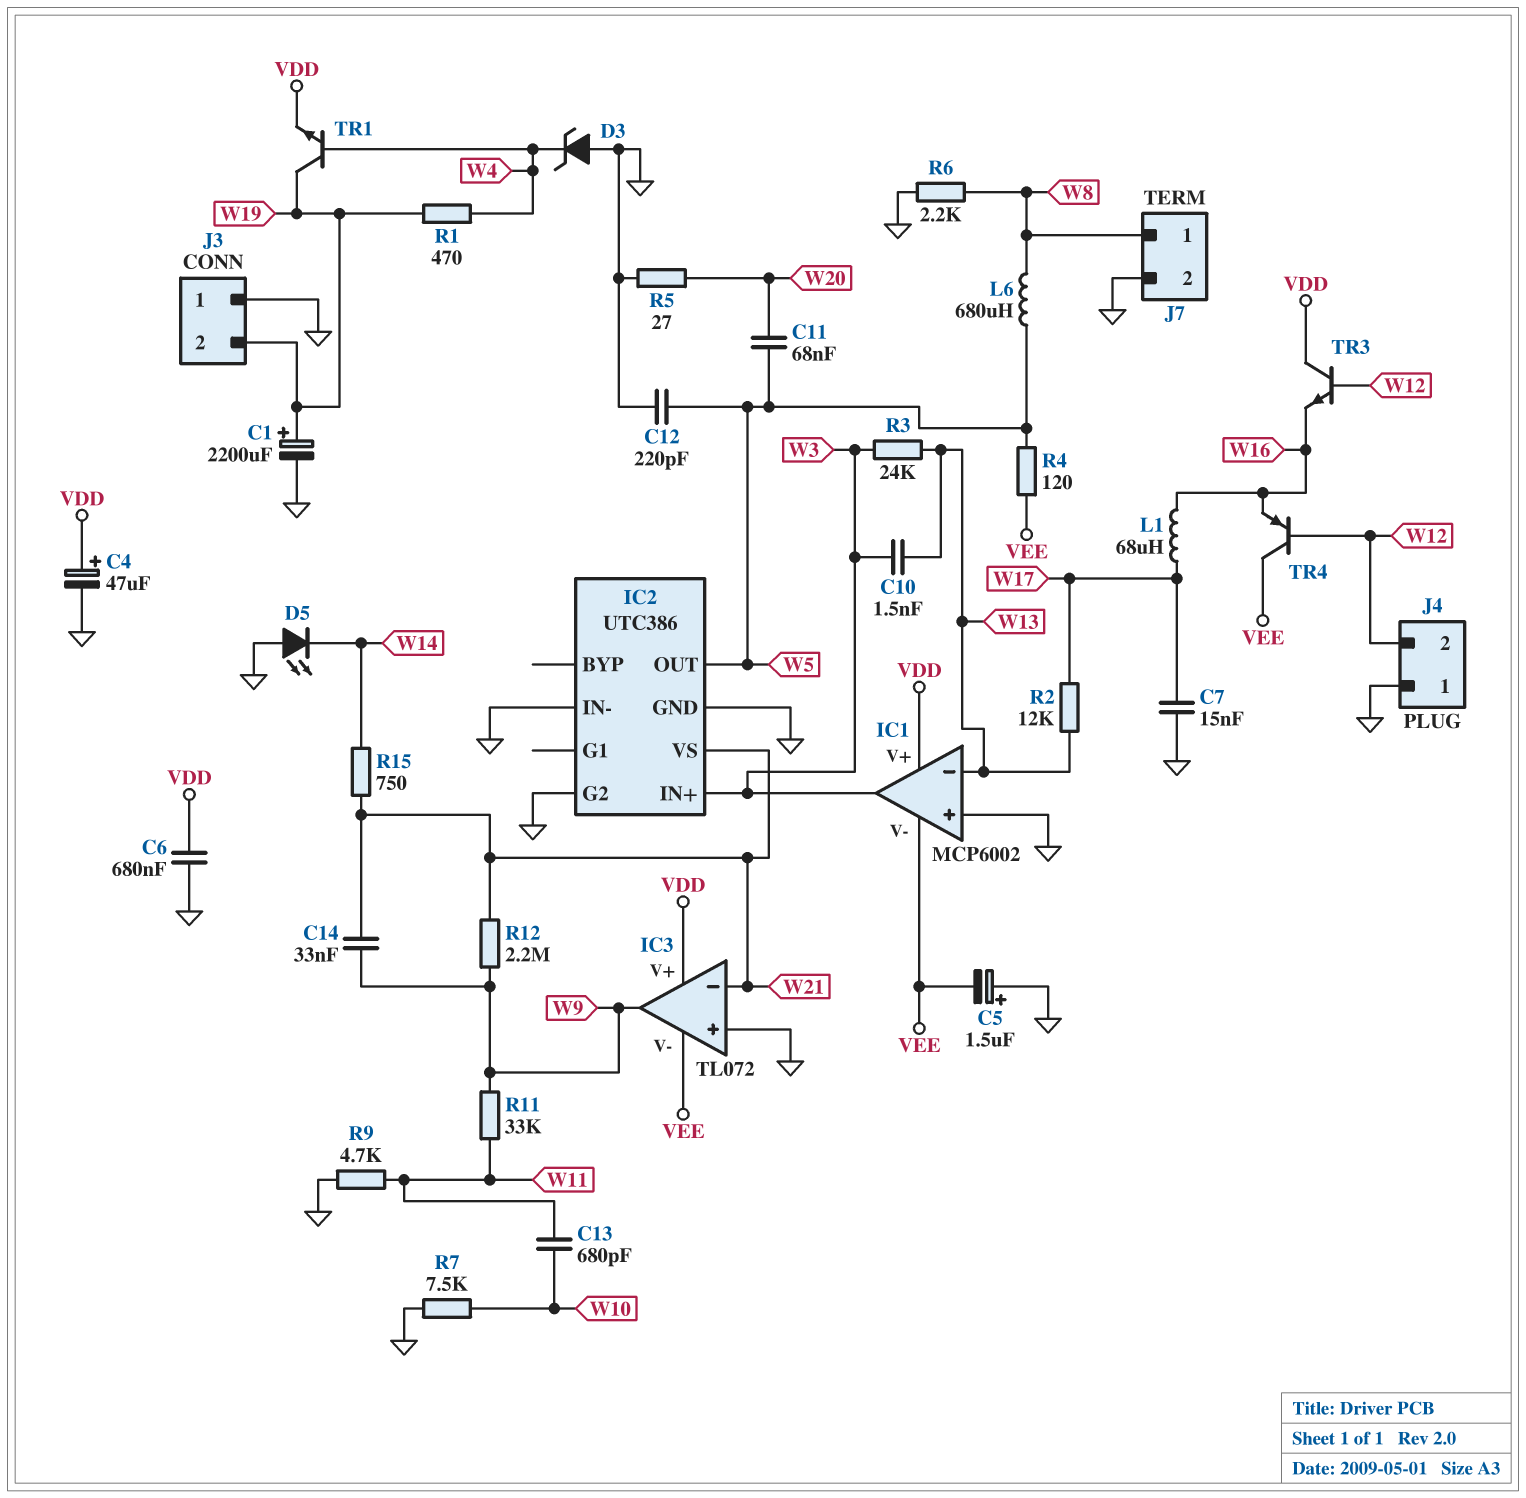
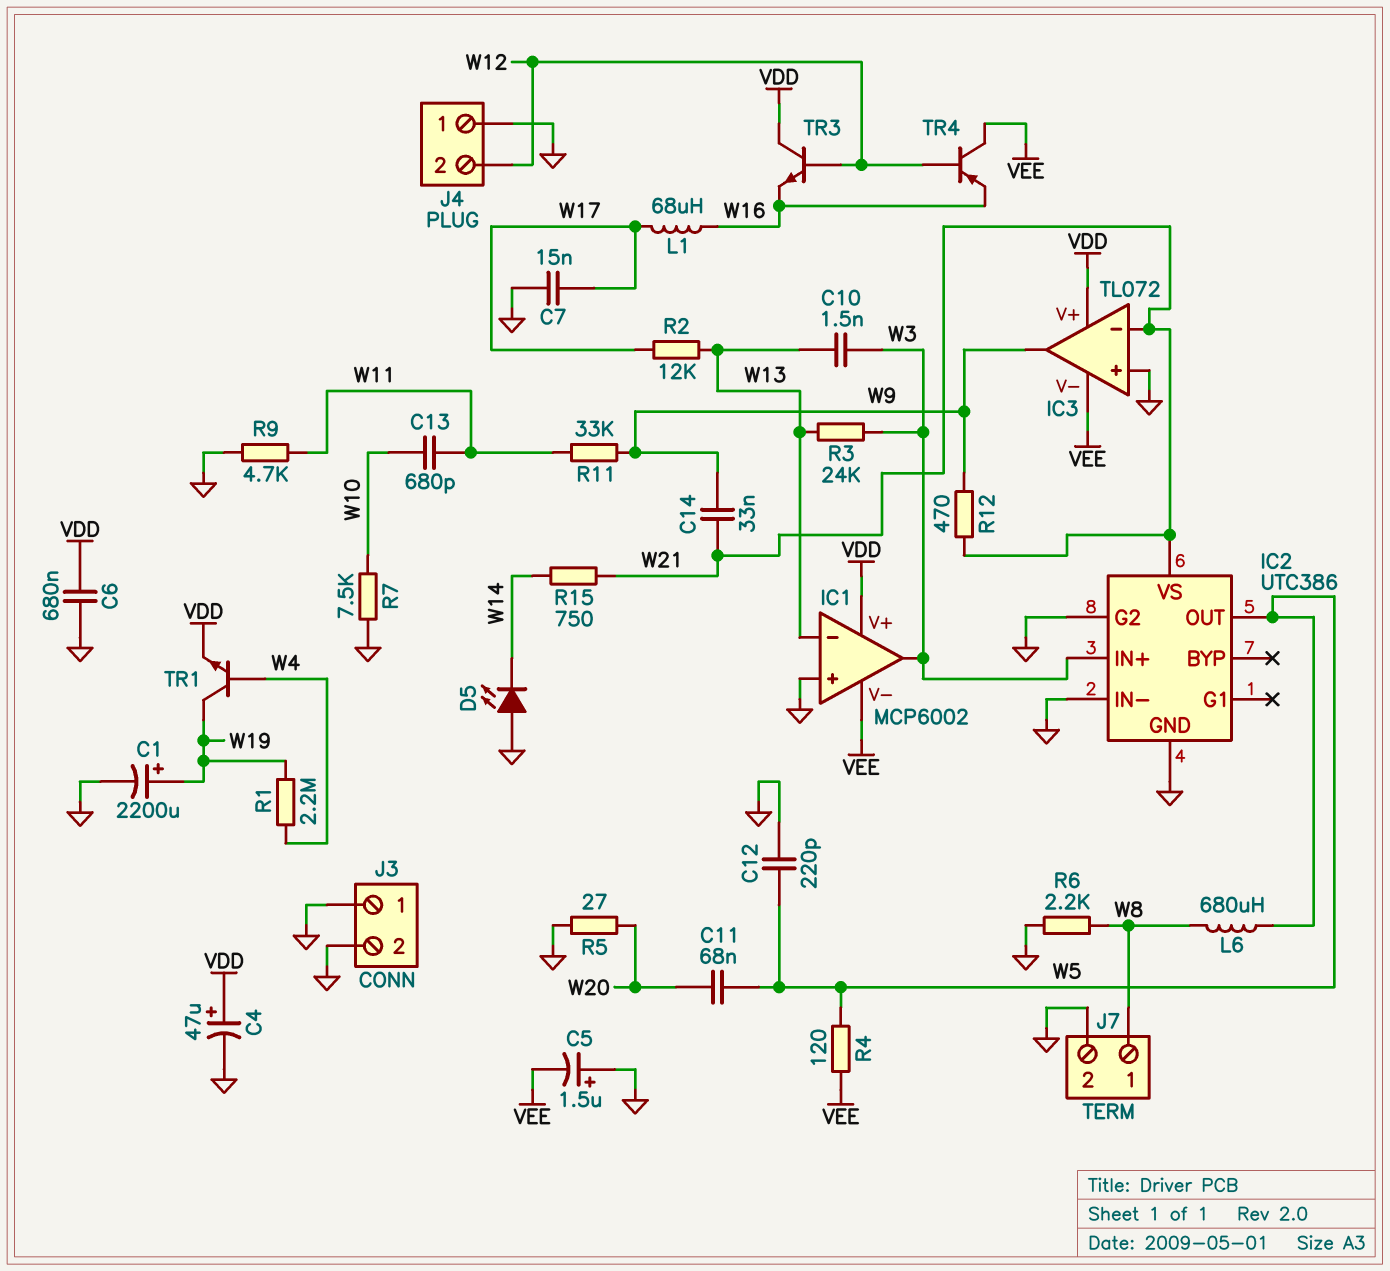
D3: zener (A GND, K W4) -> none
J3 pin 2: W19 -> GND
R1: 470 (W4, W19) -> 2.2M (W4, W19)
R12: 2.2M (W9, W21) -> 470 (W9, W21)

